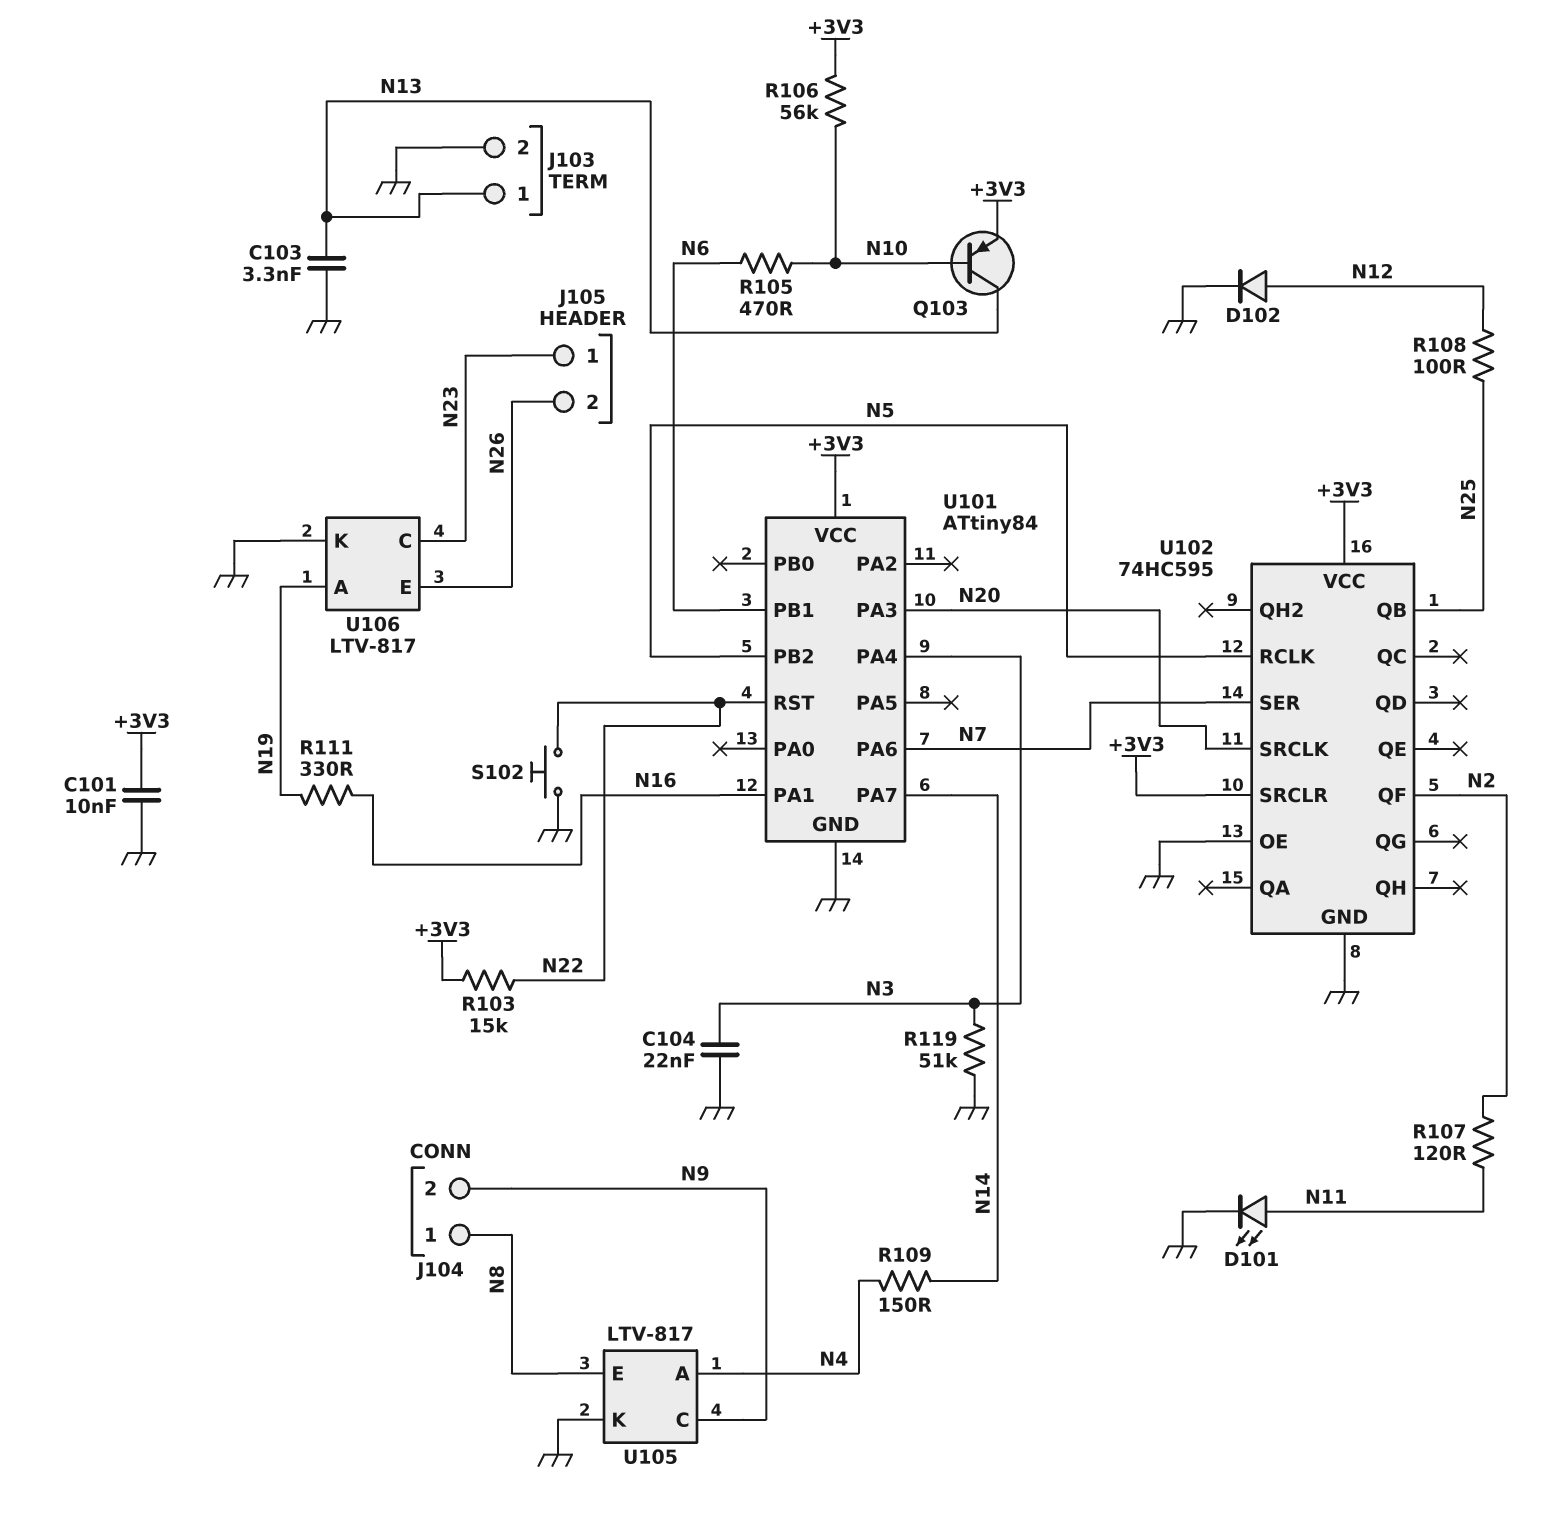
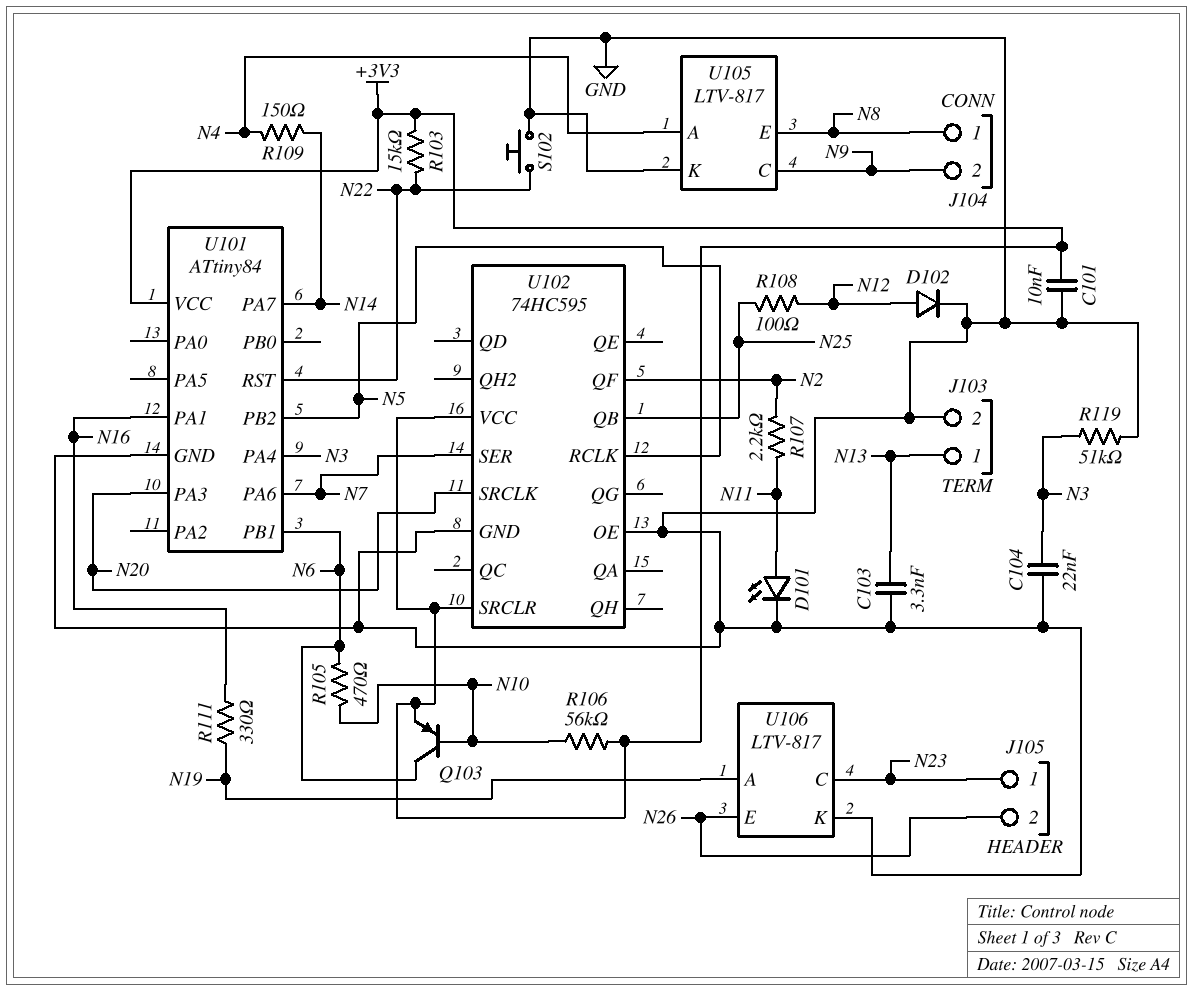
Q103: PNP (B N10, C N13, E +3V3) -> PNP (B N10, C N6, E +3V3)
R107: 120 (N2, N11) -> 2.2k (N2, N11)

